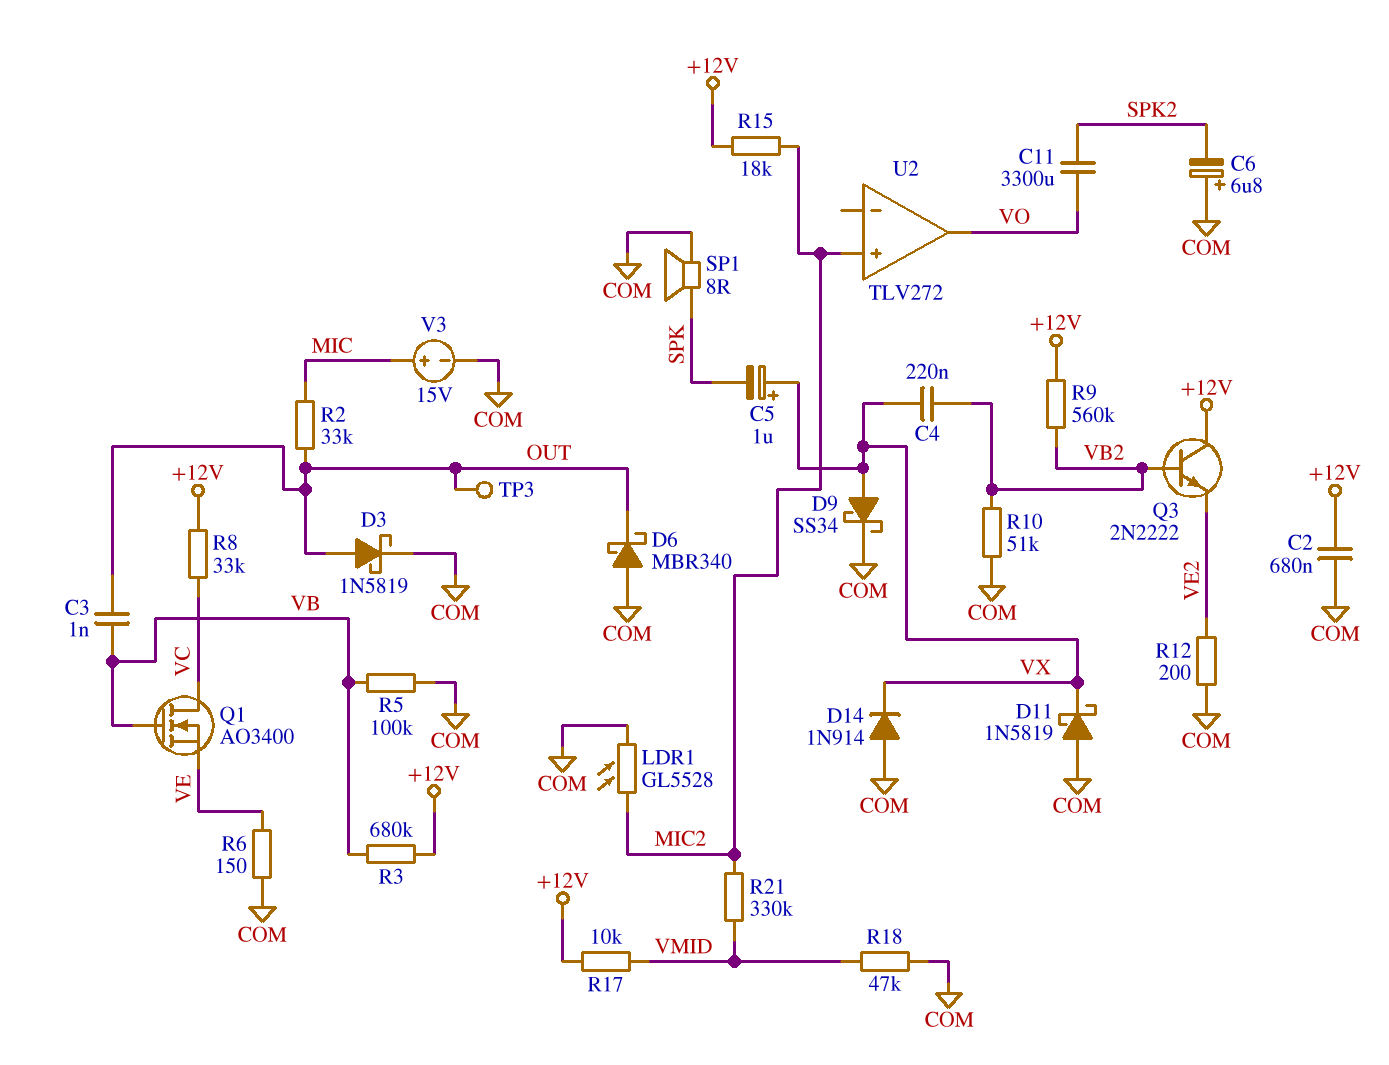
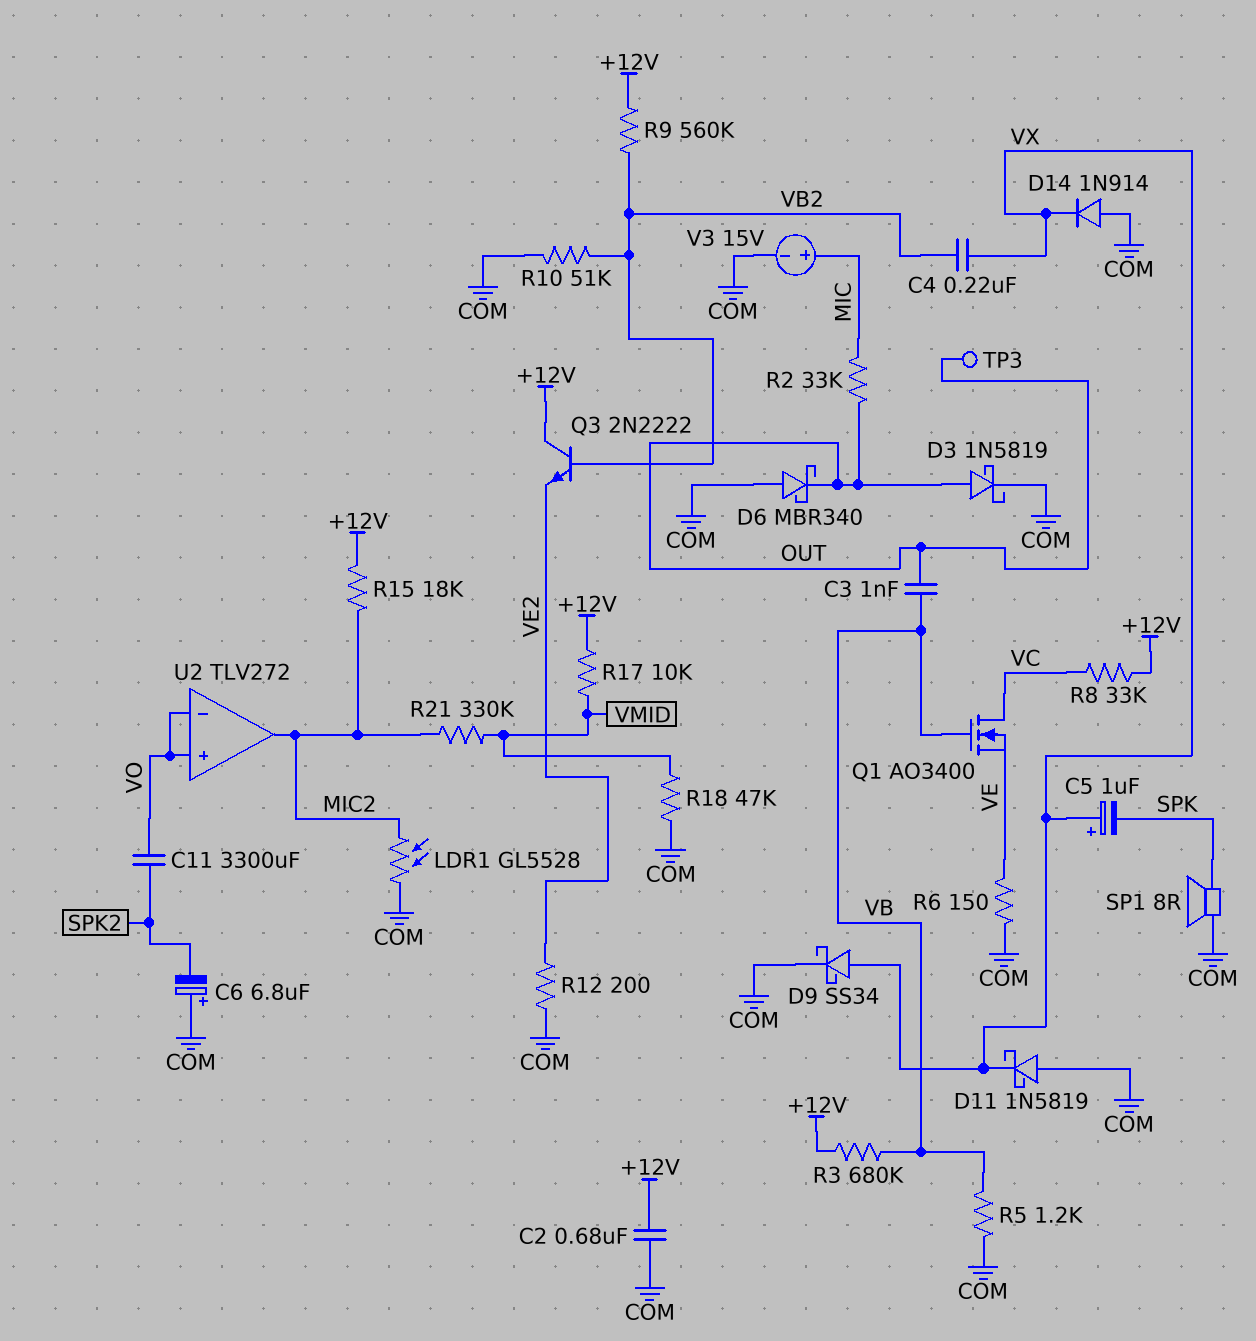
R5: 100k (COM, VB) -> 1.2k (COM, VB)
U2 pin in+: MIC2 -> VO
U2 pin in-: none -> VO
U2 pin out: VO -> MIC2

